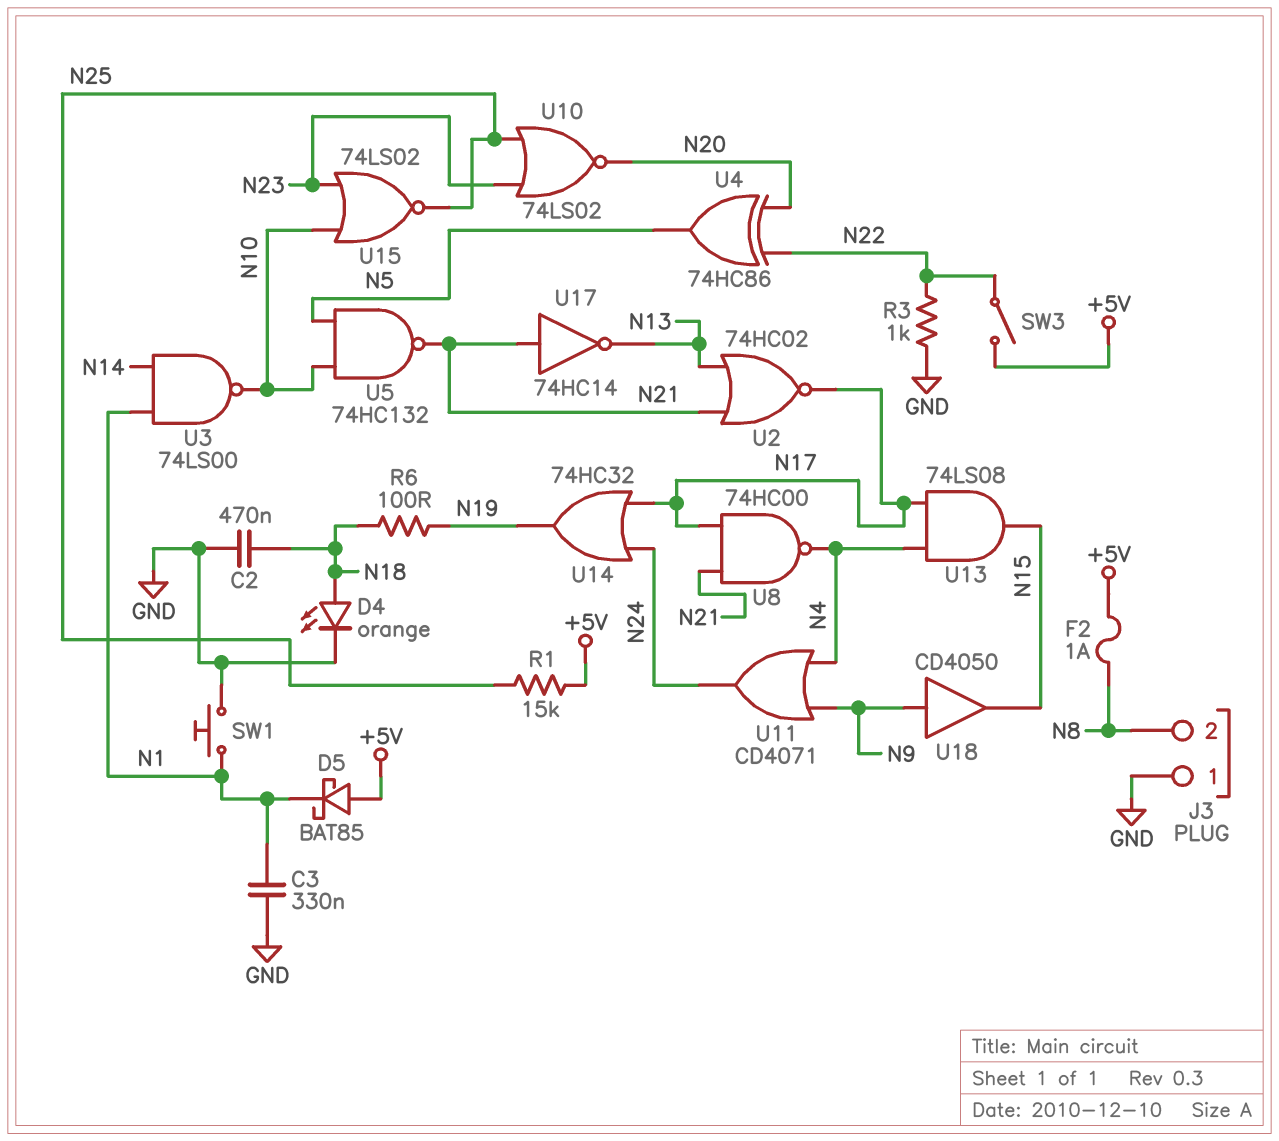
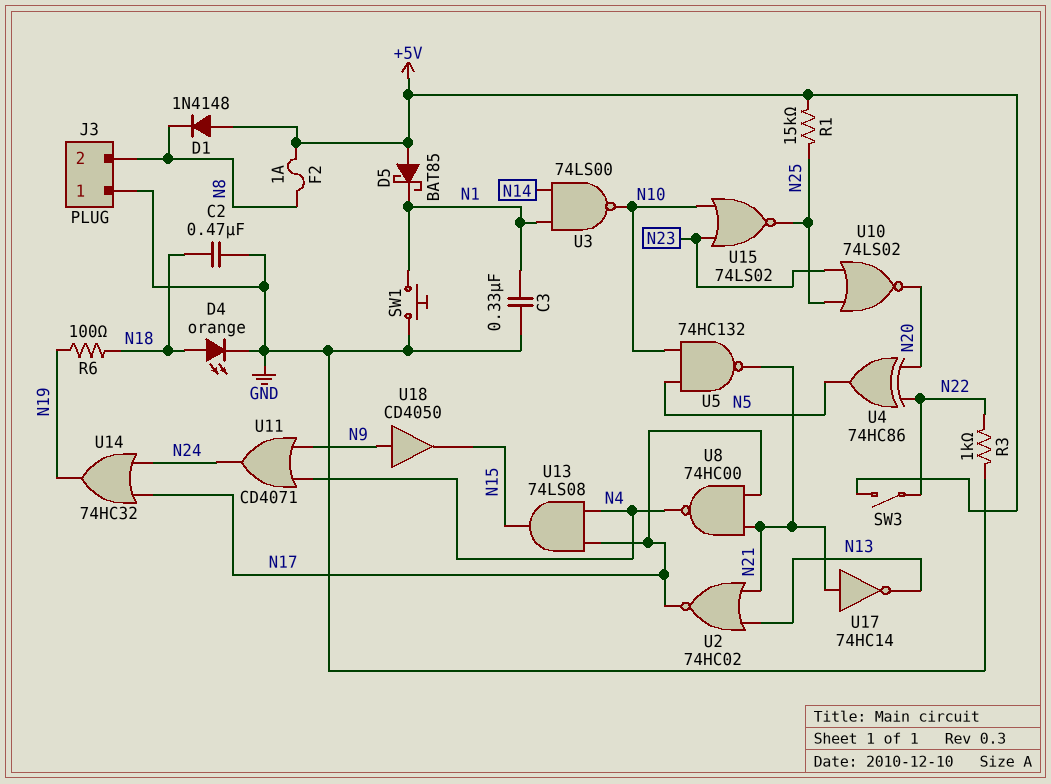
D1: none -> diode 1N4148 (A +5V, K N8)

